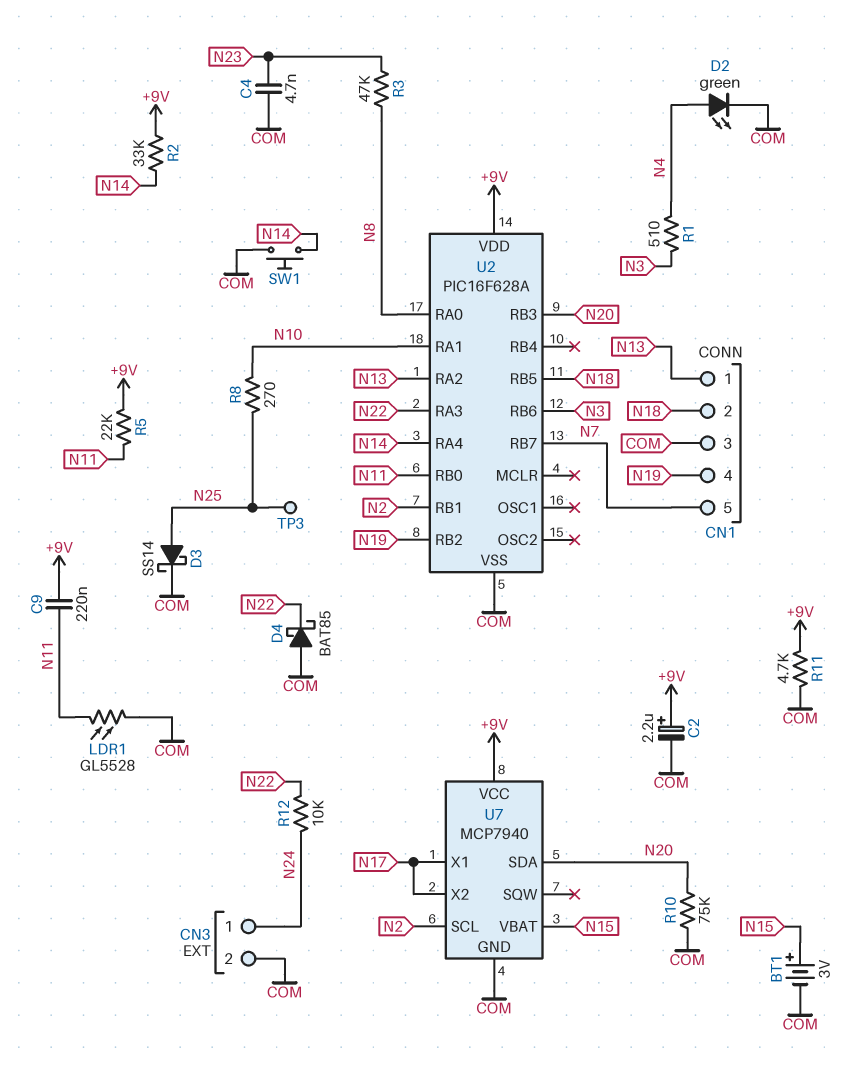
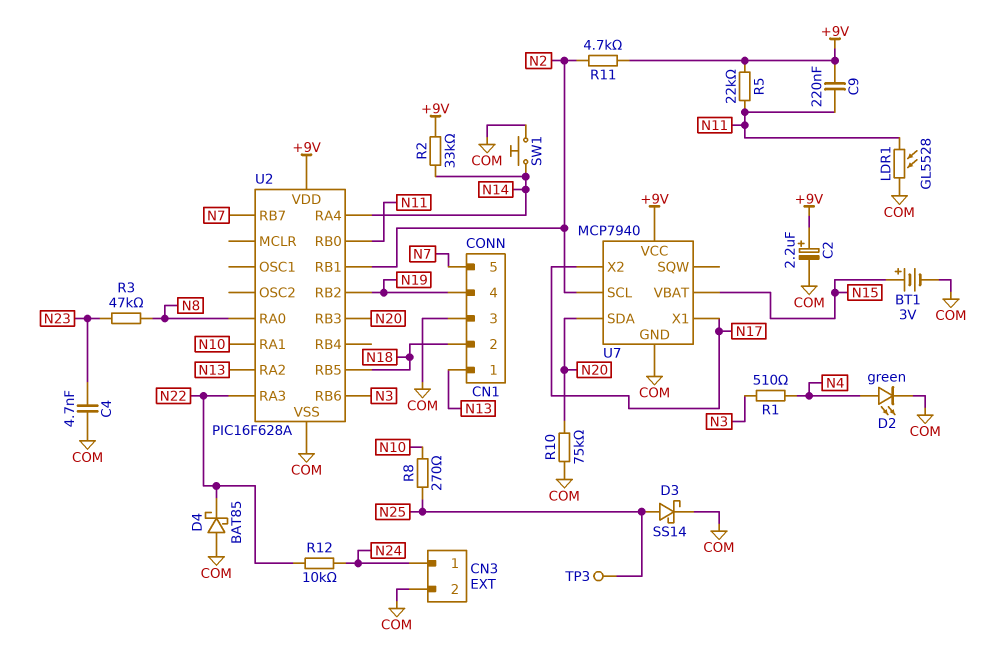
R11: 4.7k (+9V, COM) -> 4.7k (+9V, N2)

